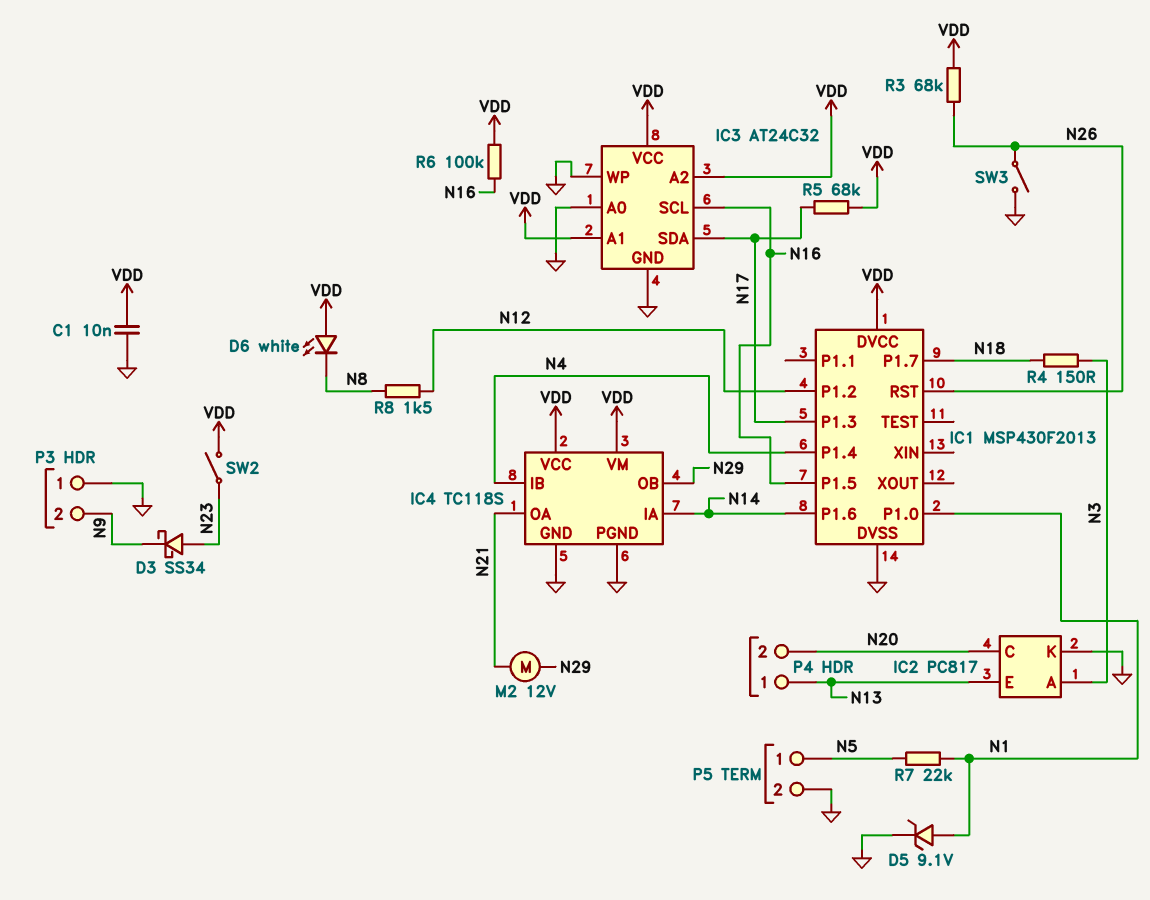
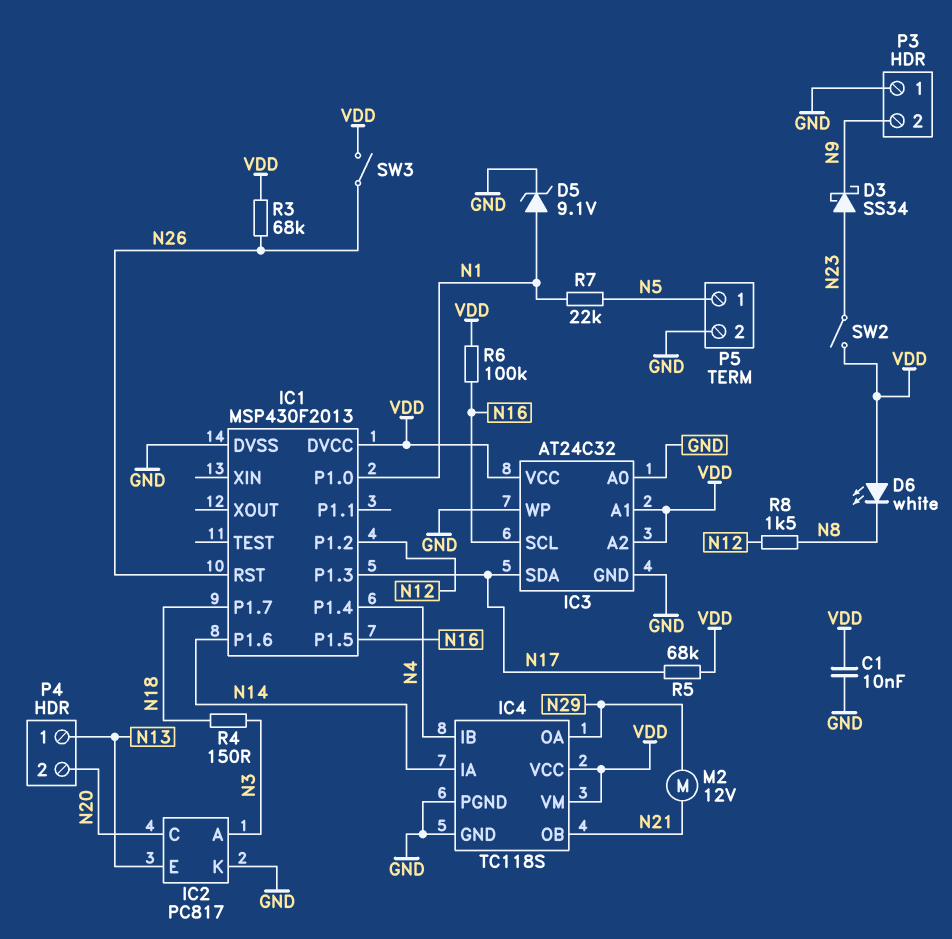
IC4 pin OA: N21 -> N29
IC4 pin OB: N29 -> N21
SW3: switch (GND, N26) -> switch (N26, VDD)

